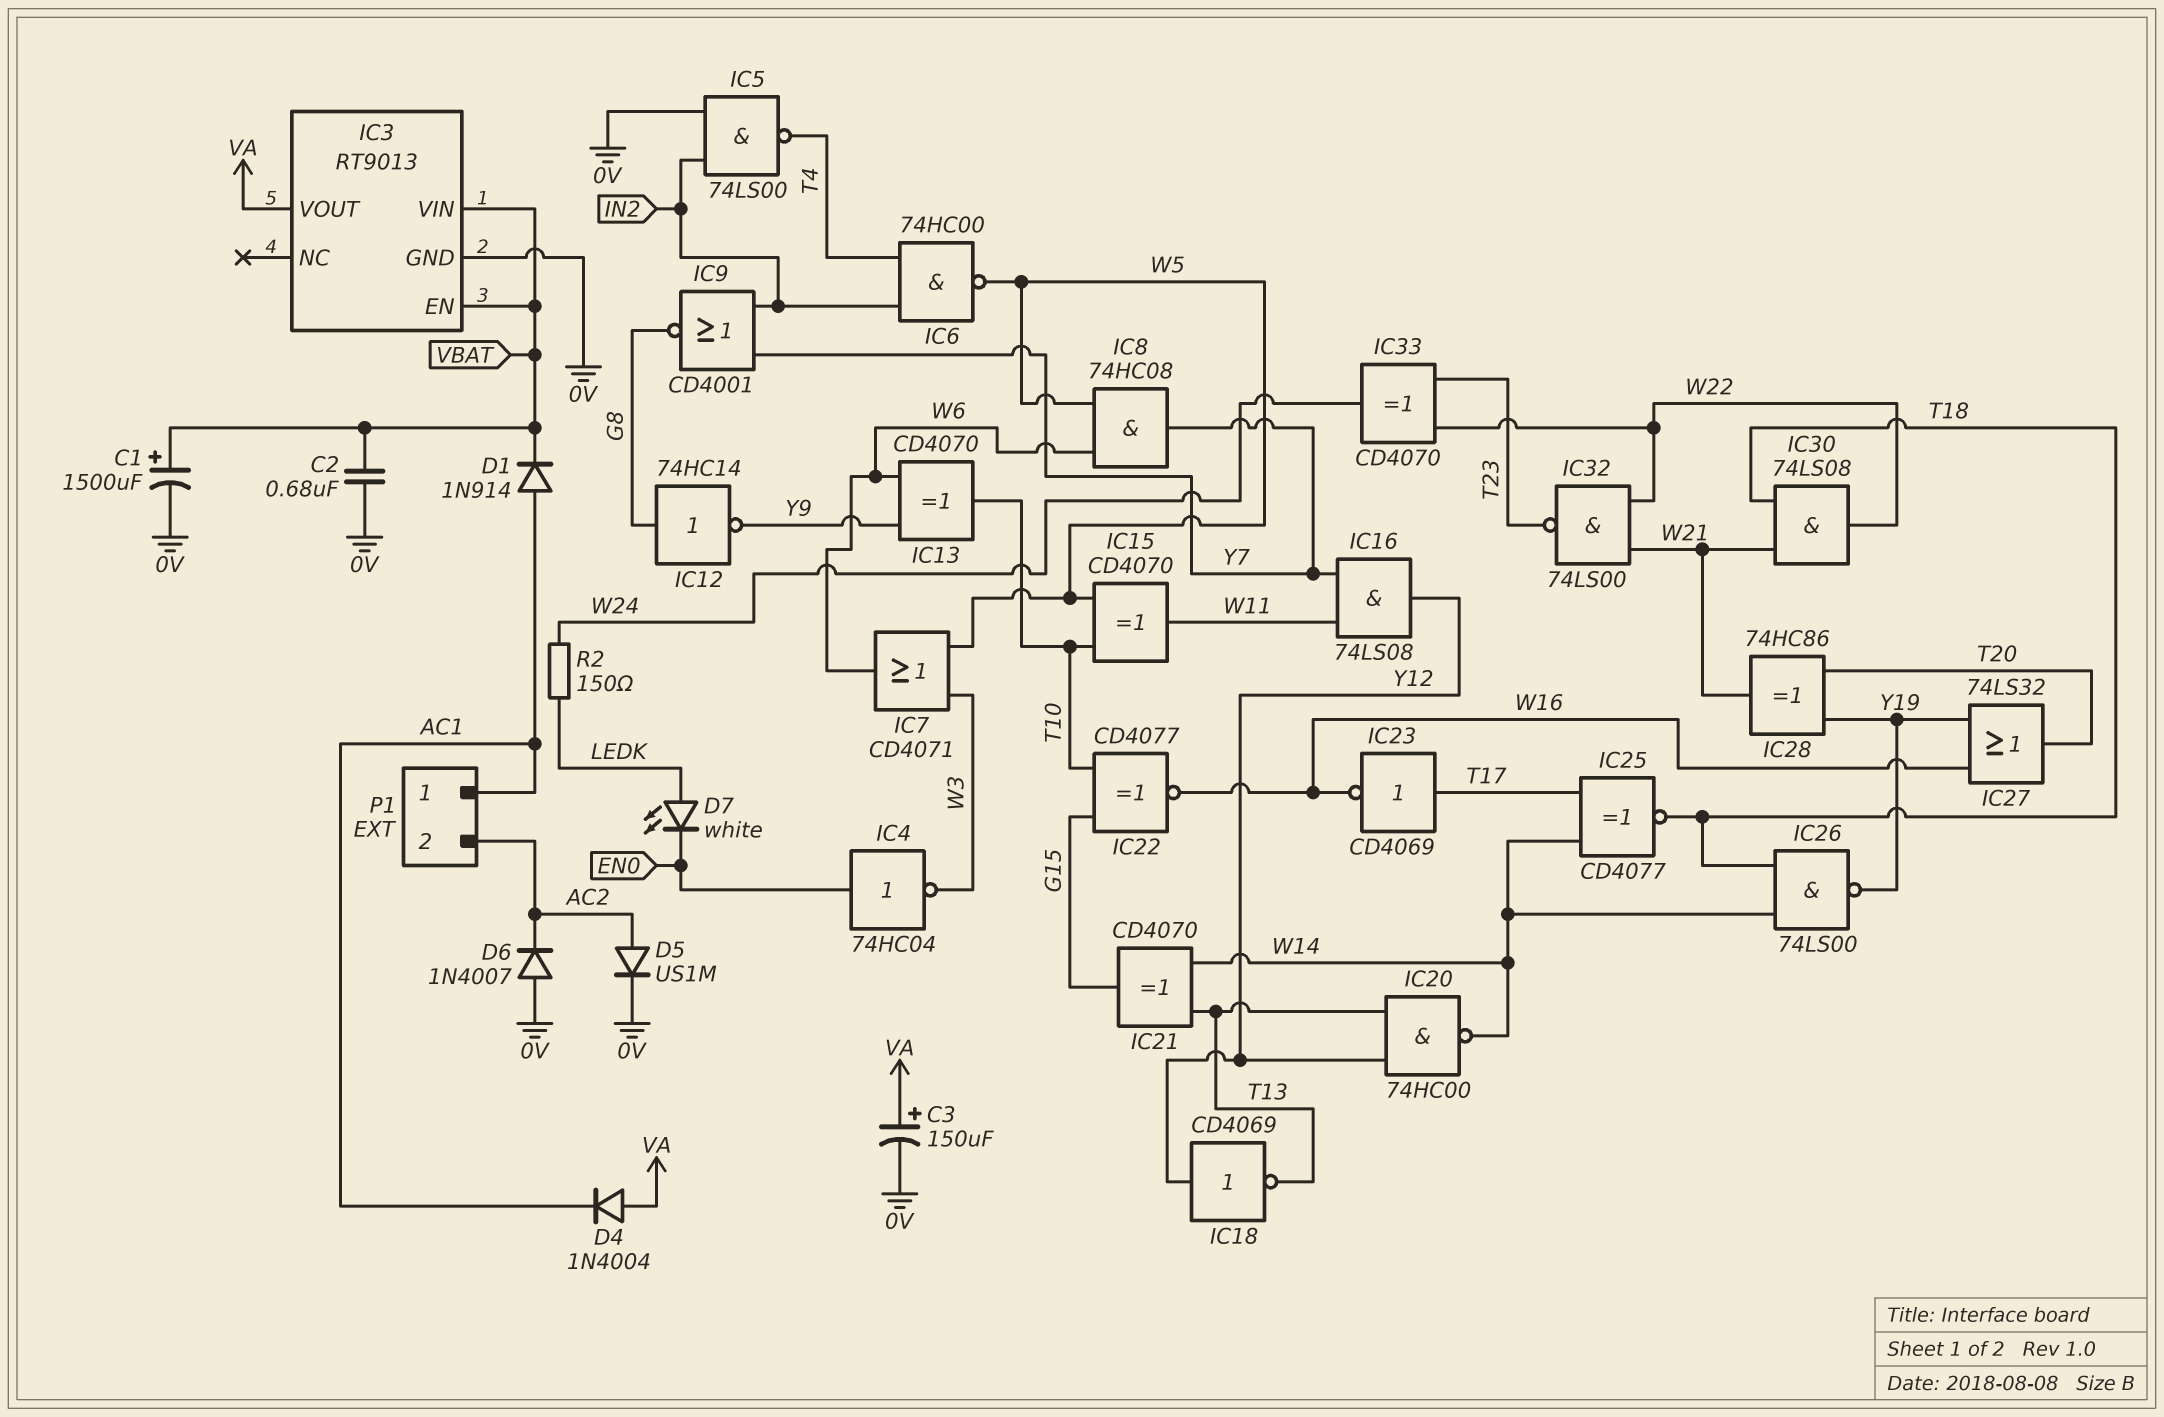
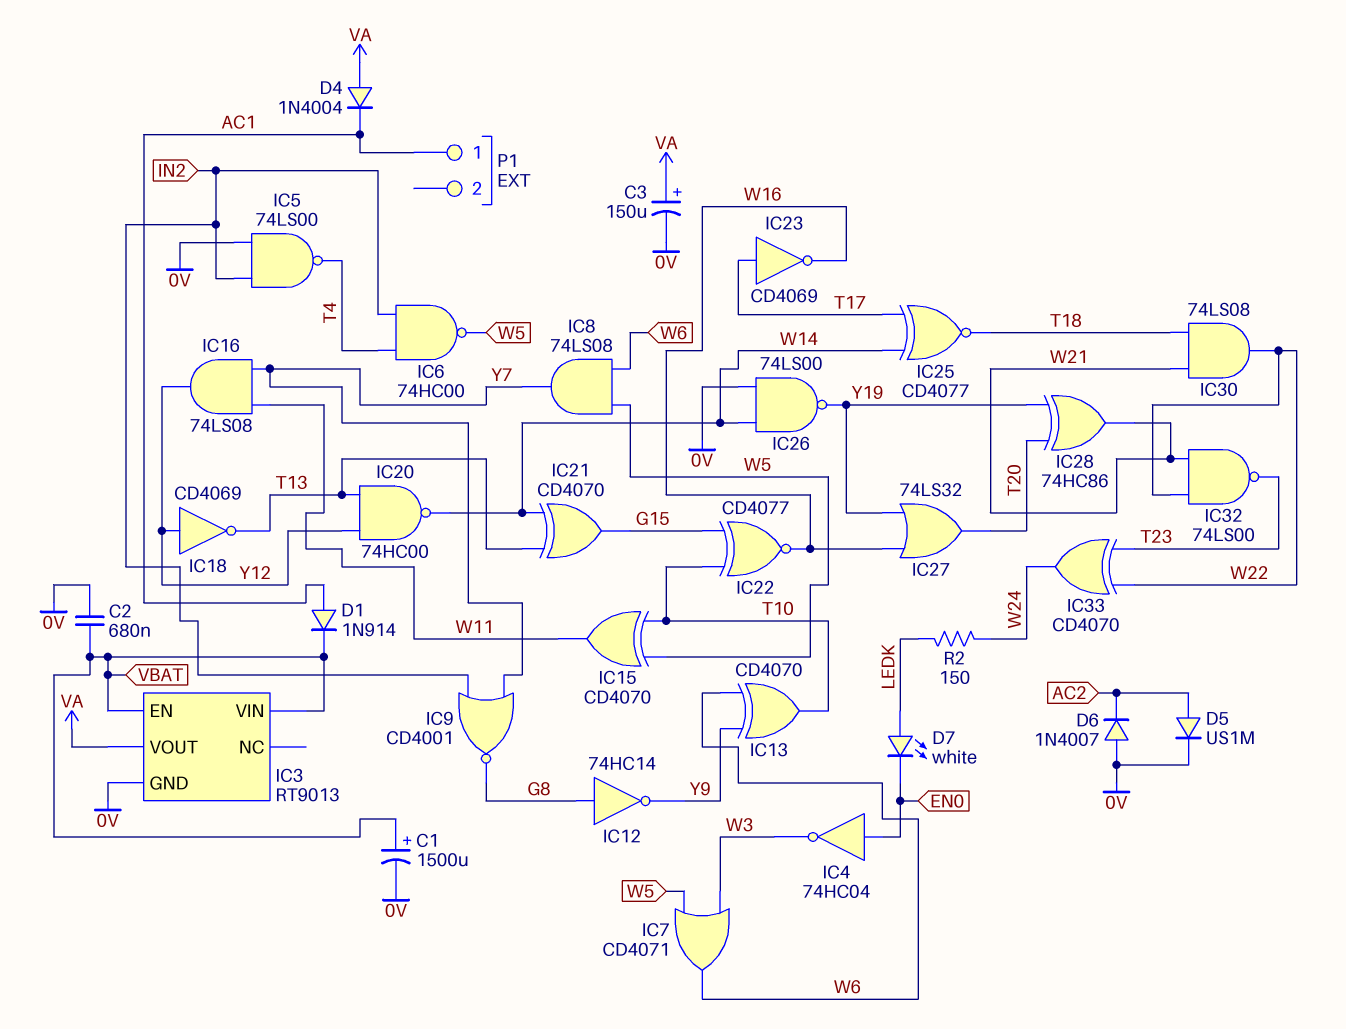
IC8: AND 74HC08 (in W5, in W6, out Y7) -> AND 74LS08 (in W5, in W6, out Y7)
IC26: NAND 74LS00 (in T18, in W14, out Y19) -> NAND 74LS00 (in 0V, in W14, out Y19)
P1 pin 2: AC2 -> none

